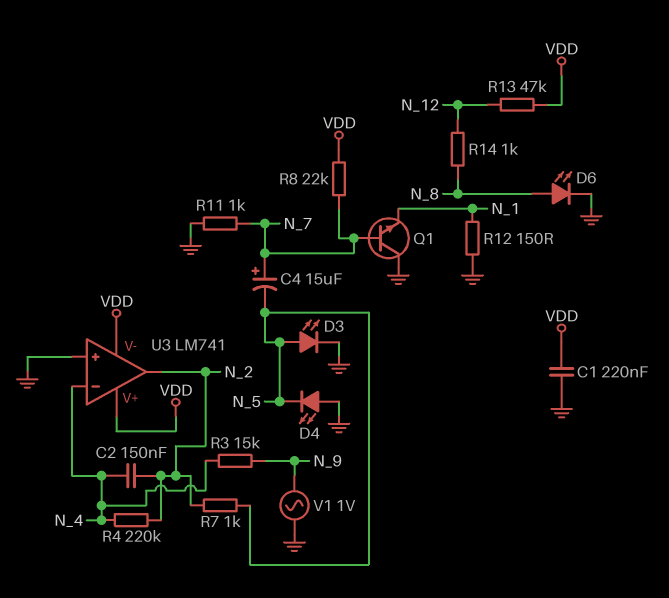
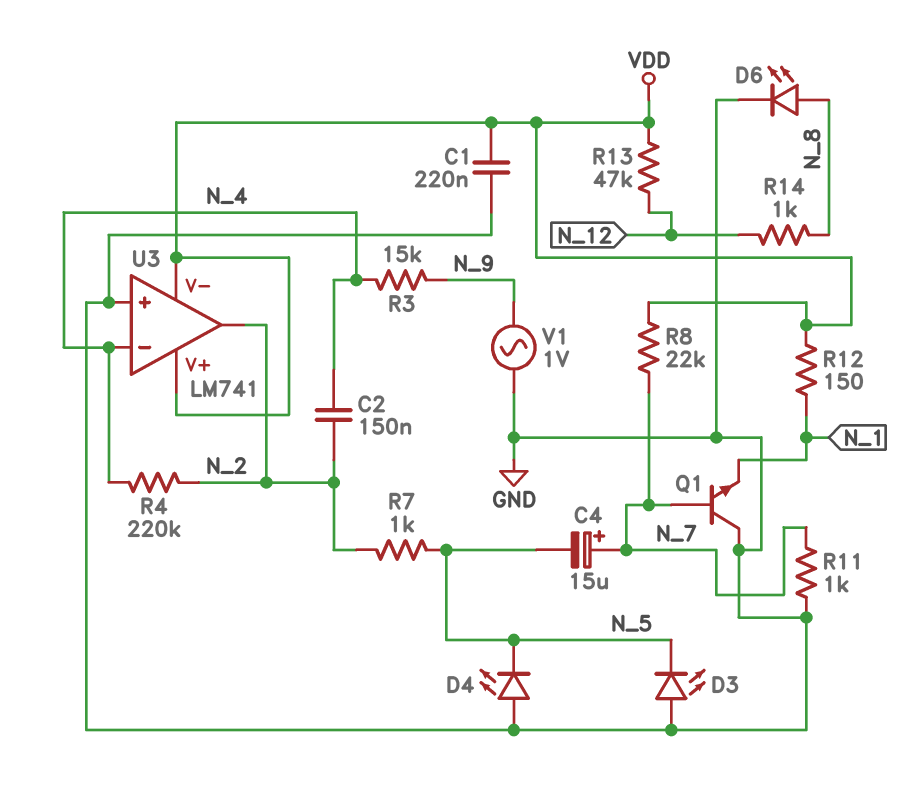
D3: LED (A N_5, K GND) -> LED (A GND, K N_5)
R12: 150 (GND, N_1) -> 150 (N_1, VDD)

